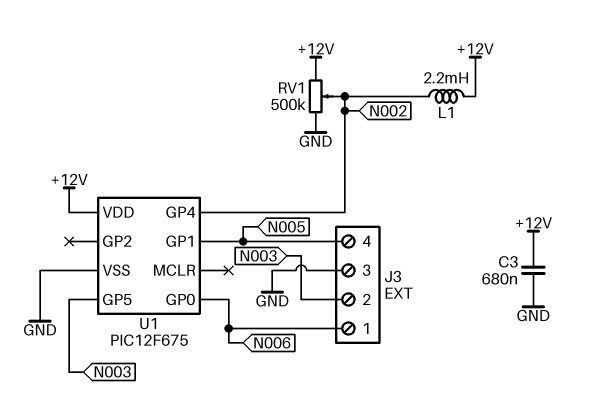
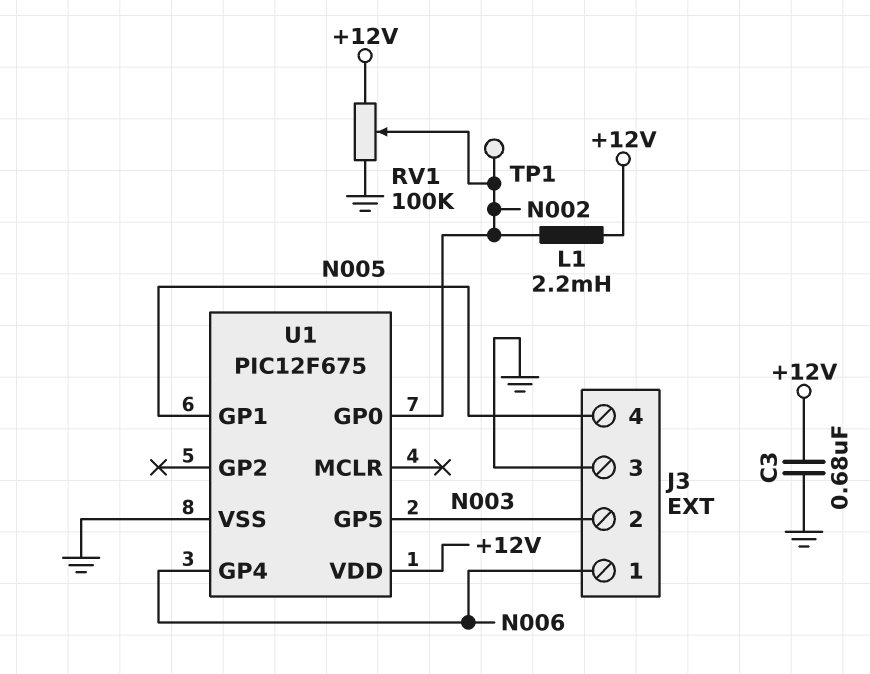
RV1: 500k (+12V, GND, wiper N002) -> 100k (+12V, GND, wiper N002)
TP1: none -> test point (N002)
U1 pin GP0: N006 -> N002
U1 pin GP4: N002 -> N006

